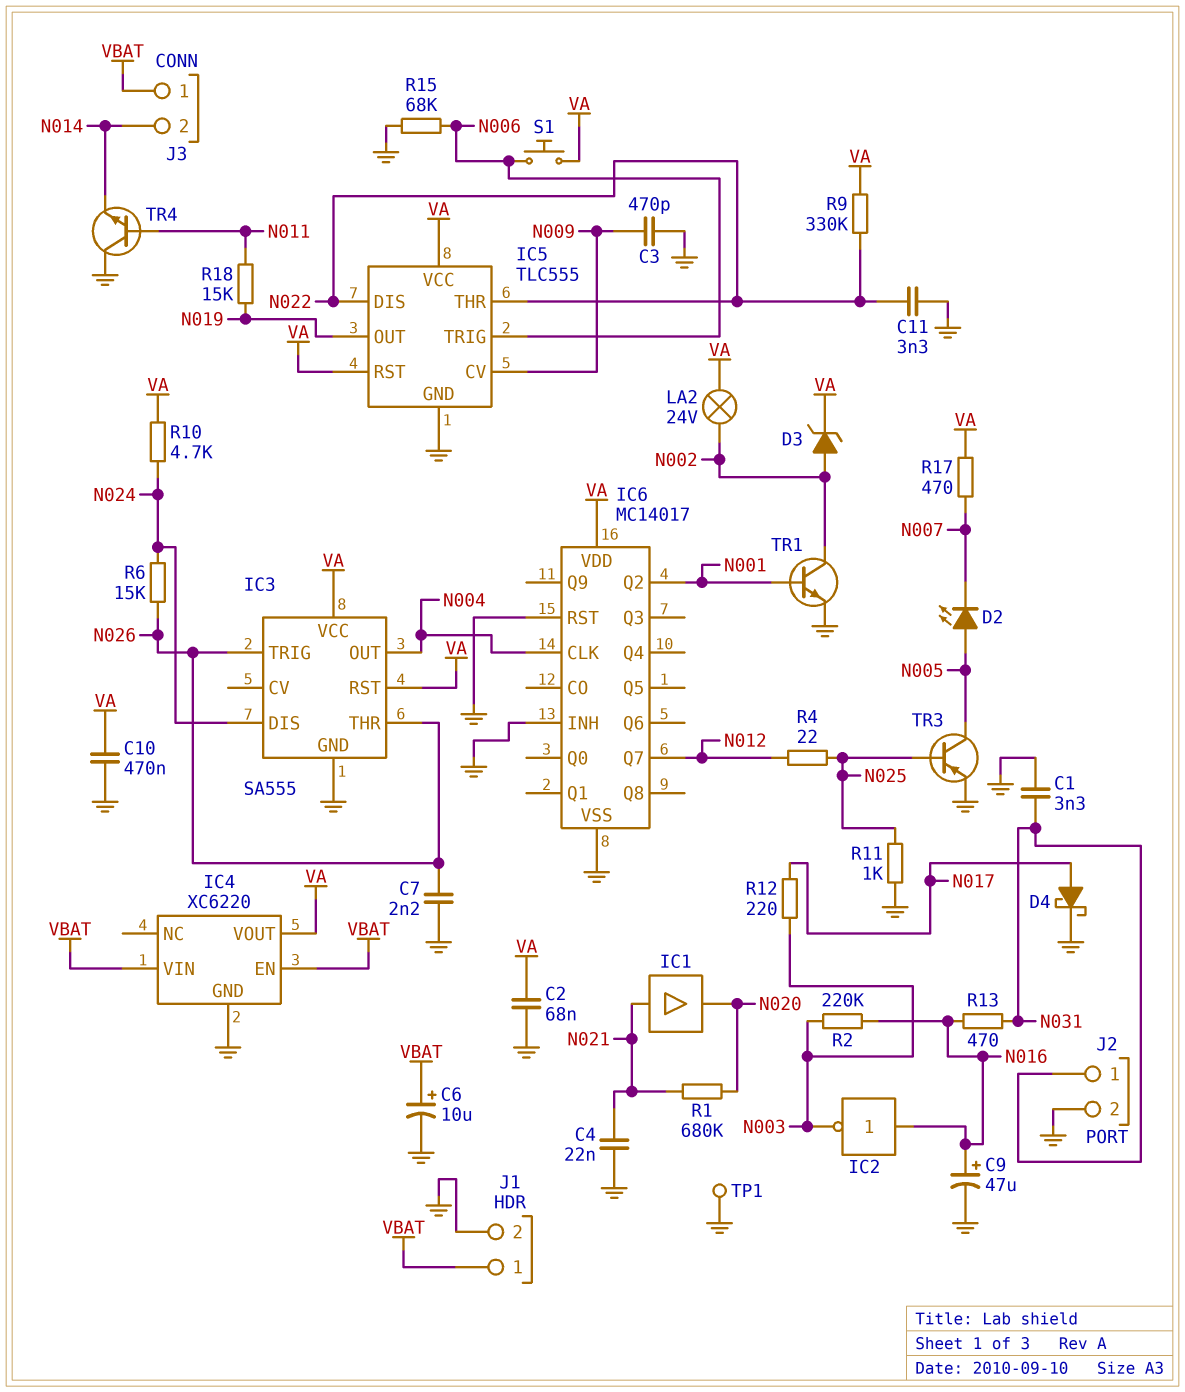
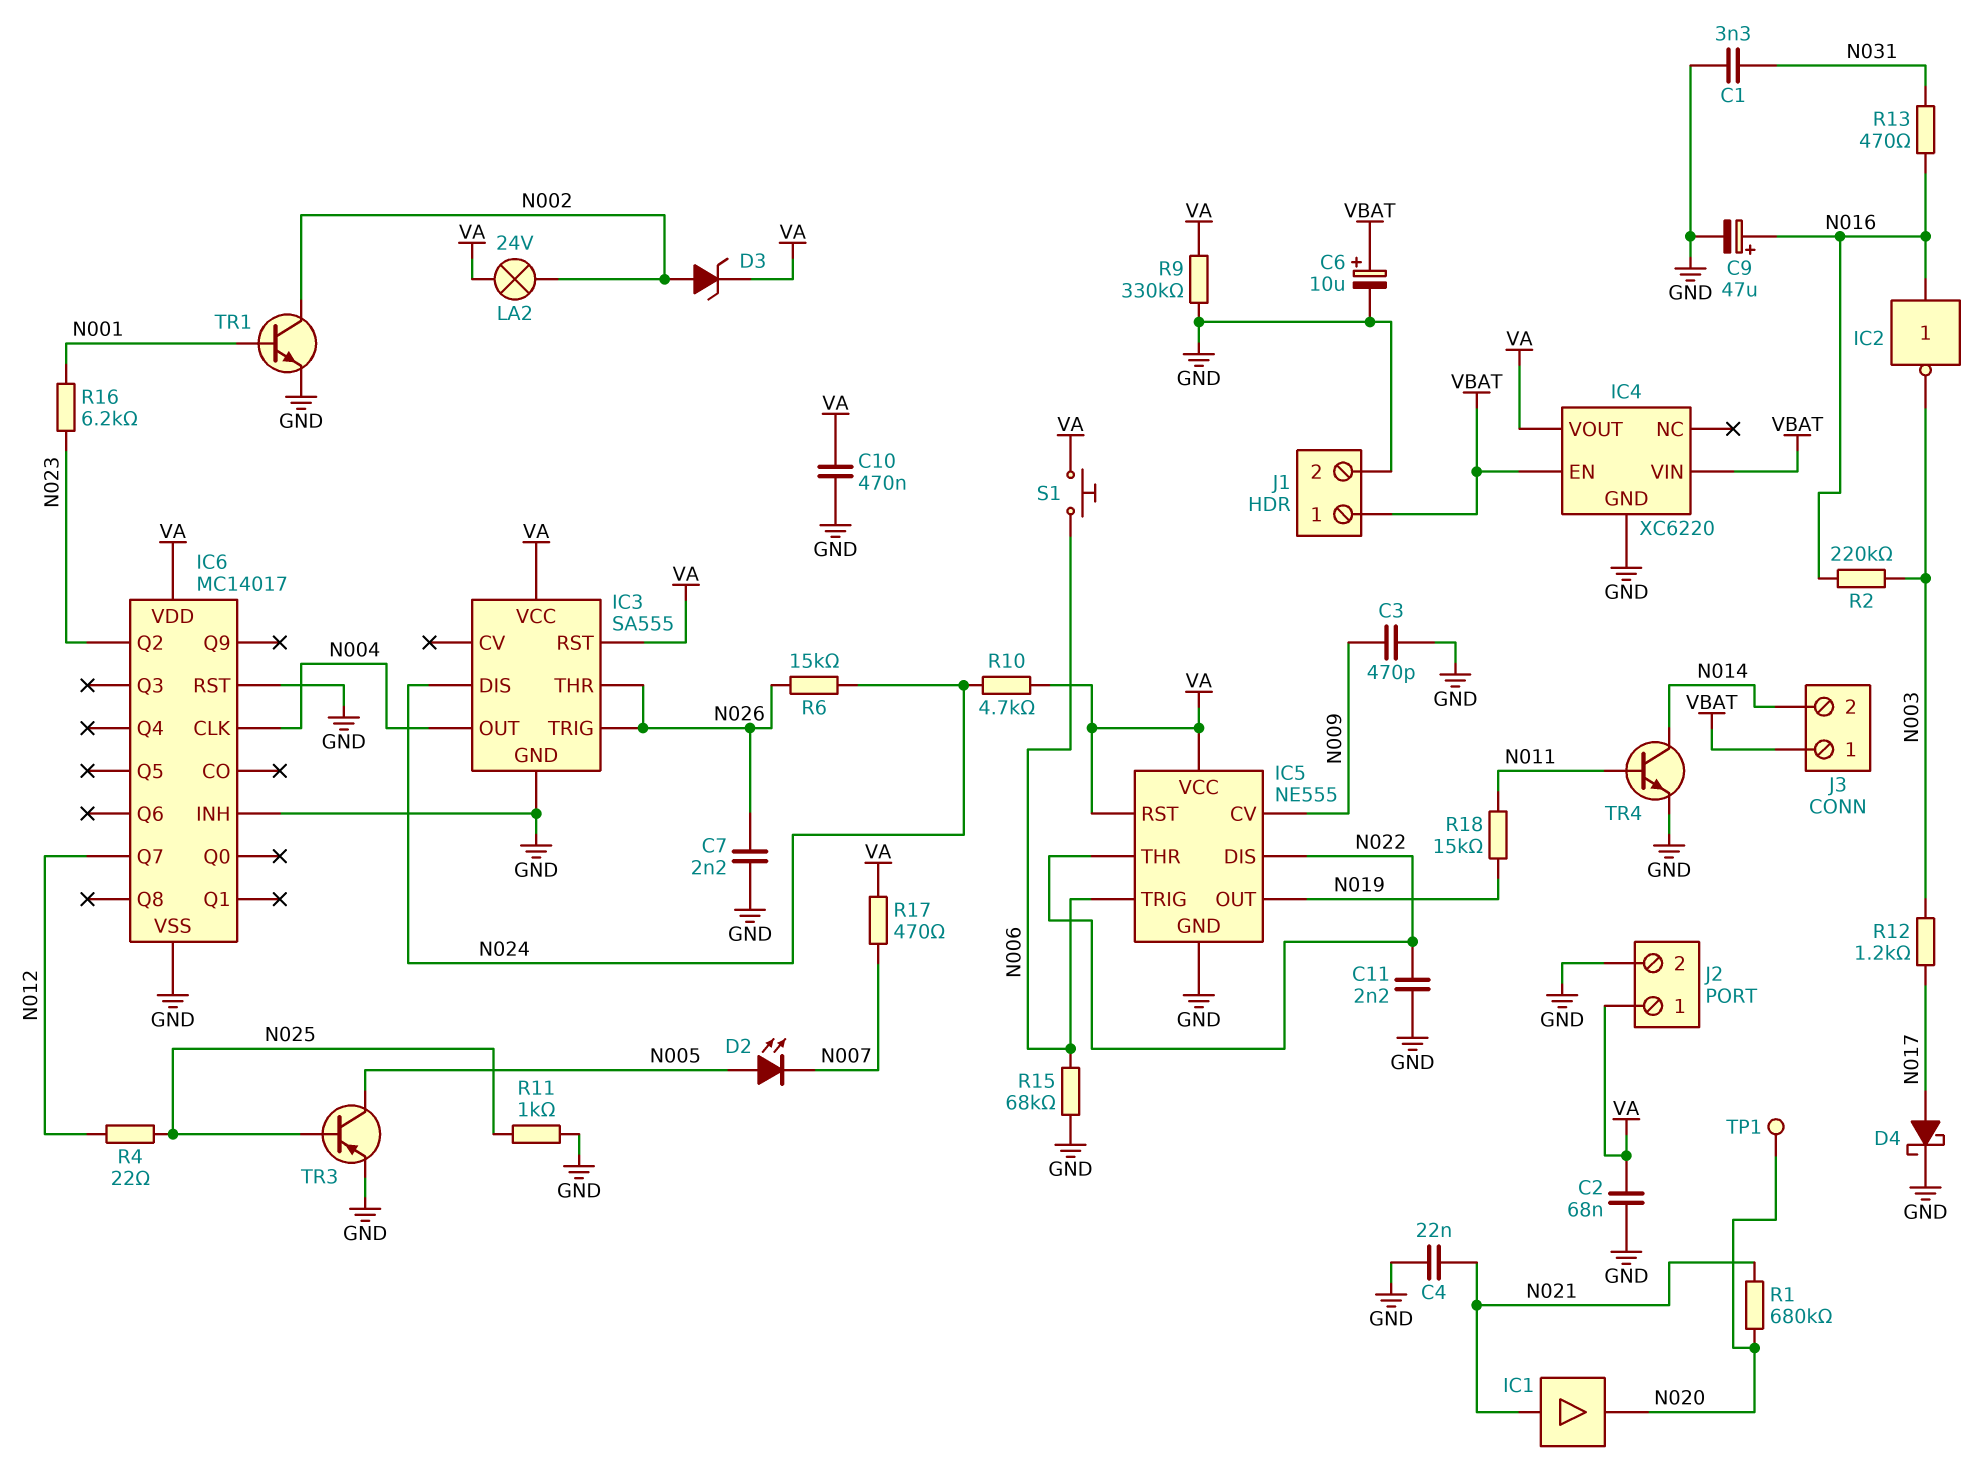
C11: 3.3nF (GND, N022) -> 2.2nF (GND, N022)
IC5: TLC555 -> NE555
IC6 pin Q2: N001 -> N023
J2 pin 1: N031 -> VA
R9: 330k (N022, VA) -> 330k (GND, VA)
R12: 220 (N003, N017) -> 1.2k (N003, N017)
R16: none -> 6.2k (N001, N023)
TP1: test point (GND) -> test point (N020)
TR4: NPN (B N011, C GND, E N014) -> NPN (B N011, C N014, E GND)

